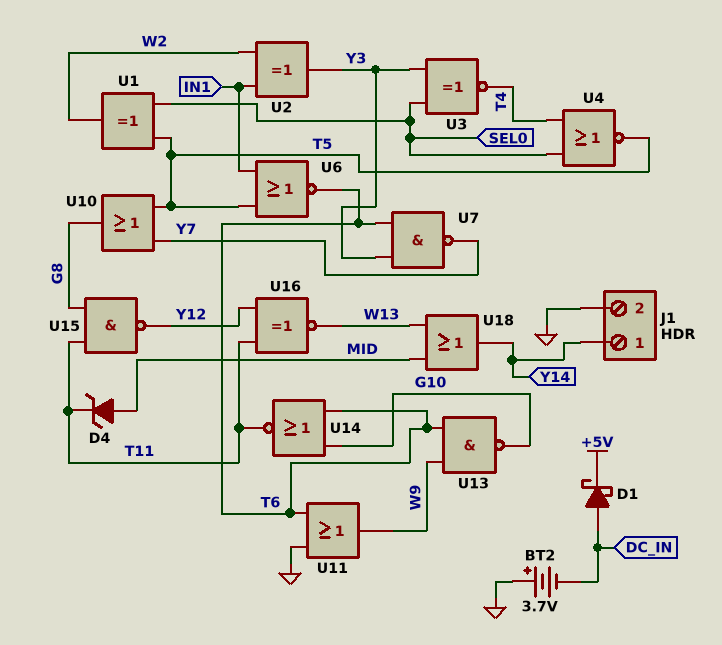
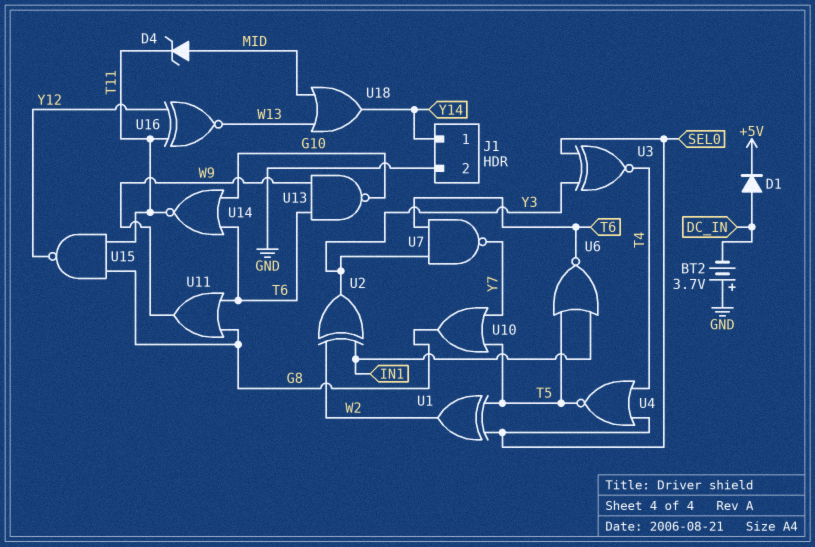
D1: schottky (A DC_IN, K +5V) -> diode (A DC_IN, K +5V)
U11: OR (in GND, in T6, out W9) -> OR (in G8, in T6, out W9)

